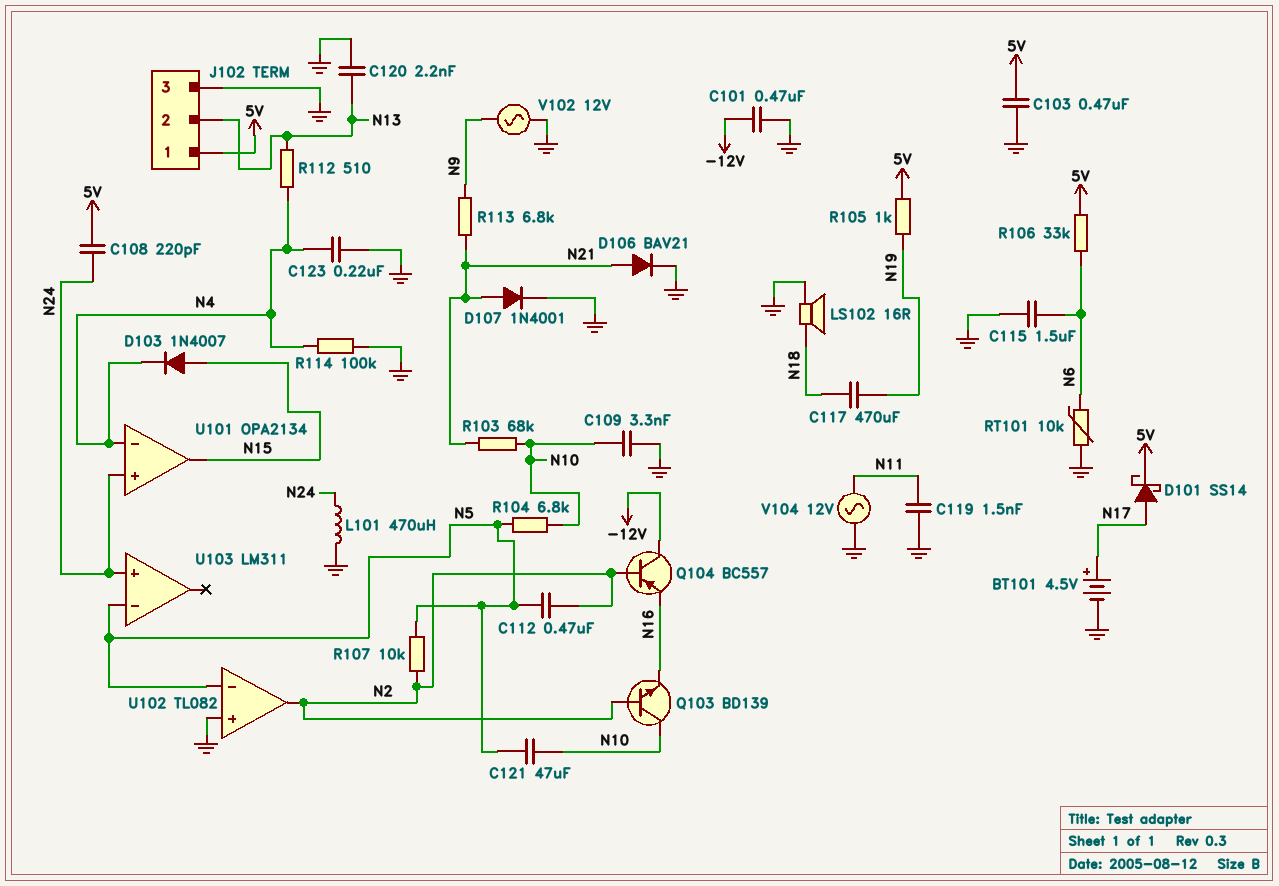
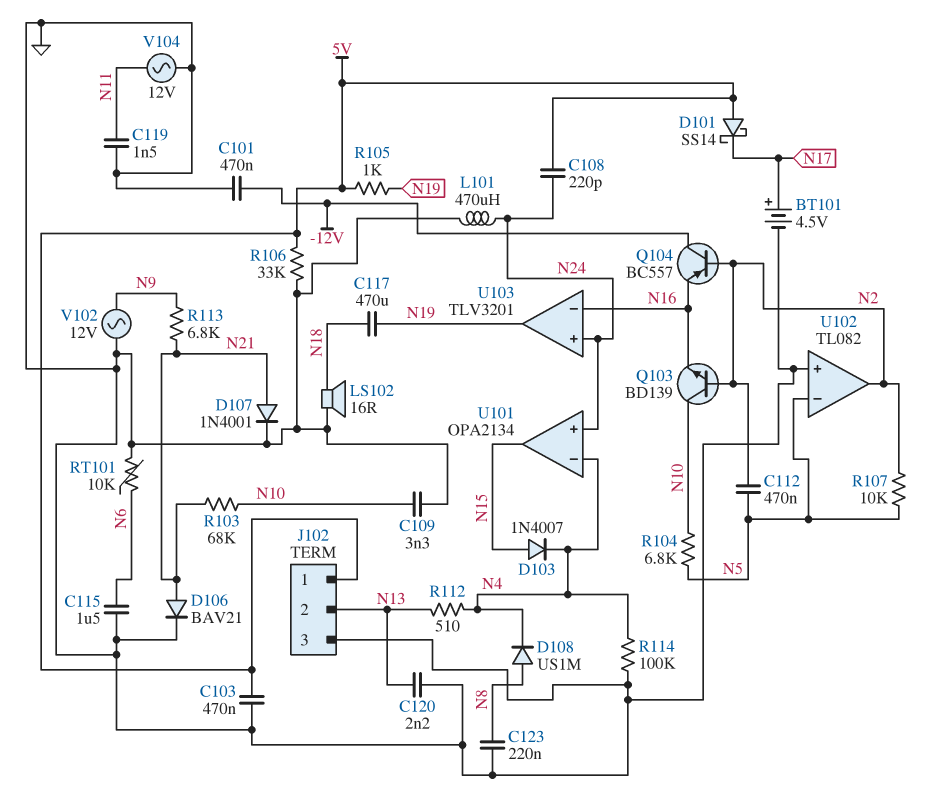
C121: 47uF (N5, N10) -> none
C123: 220nF (GND, N4) -> 220nF (GND, N8)
D101: schottky SS14 (A N17, K 5V) -> schottky SS14 (A 5V, K N17)
D108: none -> diode US1M (A N8, K N4)
R106: 33k (5V, N6) -> 33k (5V, GND)
U103: LM311 -> TLV3201
U103 pin in-: N5 -> N16
U103 pin out: none -> N19

